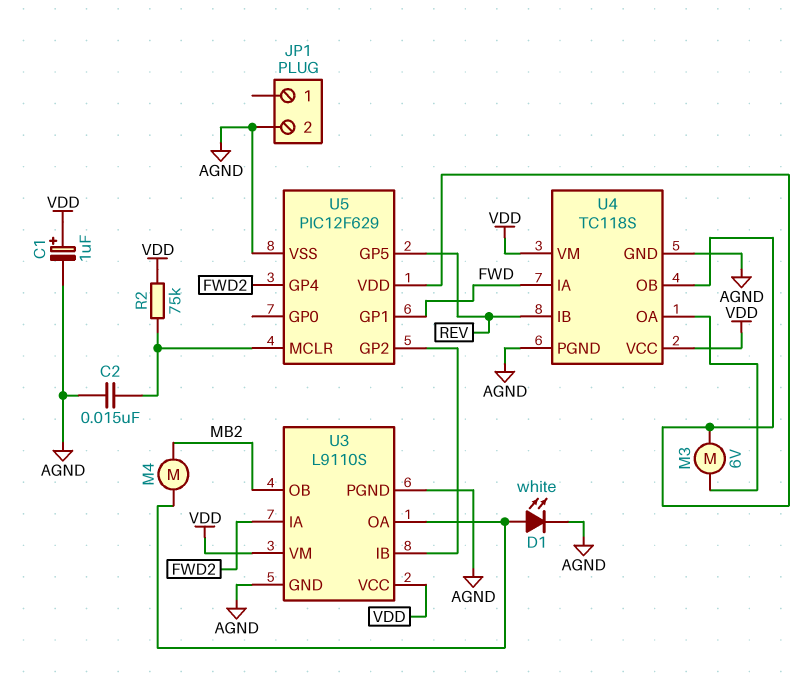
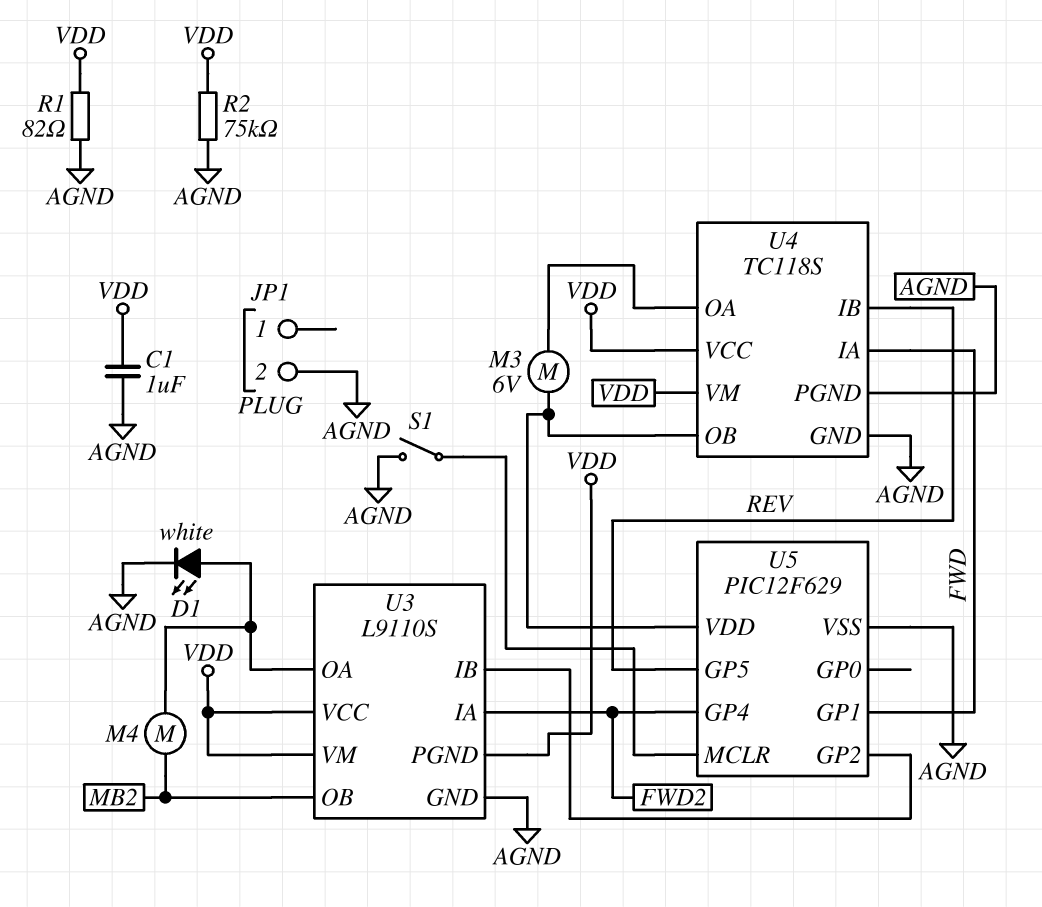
C1: 1uF (plus VDD, minus AGND) -> 1uF (AGND, VDD)
C2: 15nF (AGND, U5/MCLR) -> none
R1: none -> 82 (AGND, VDD)
R2: 75k (U5/MCLR, VDD) -> 75k (AGND, VDD)
S1: none -> switch (AGND, U5/MCLR)
U3 pin PGND: AGND -> VDD

